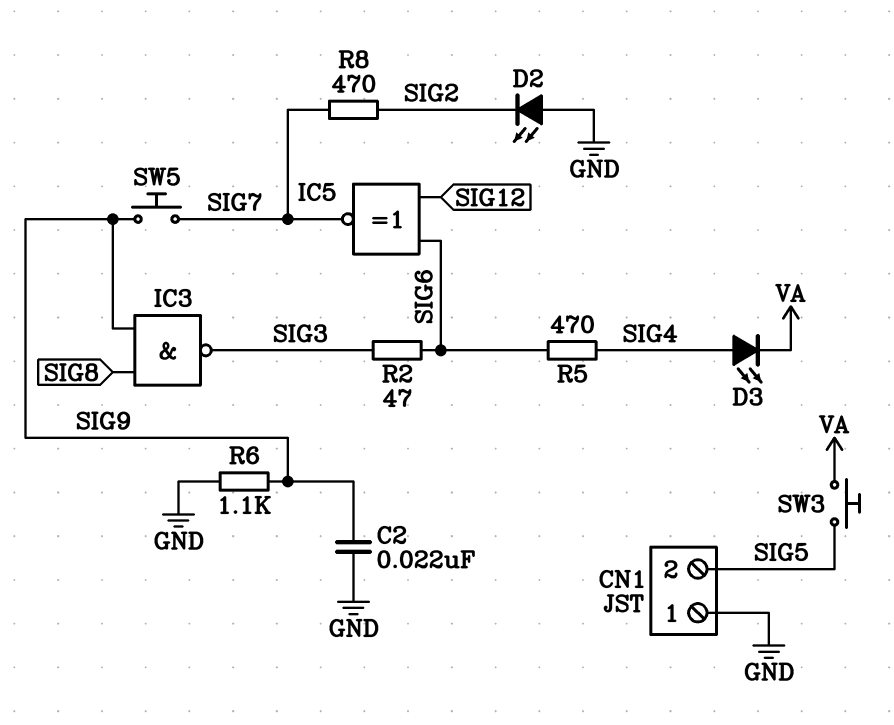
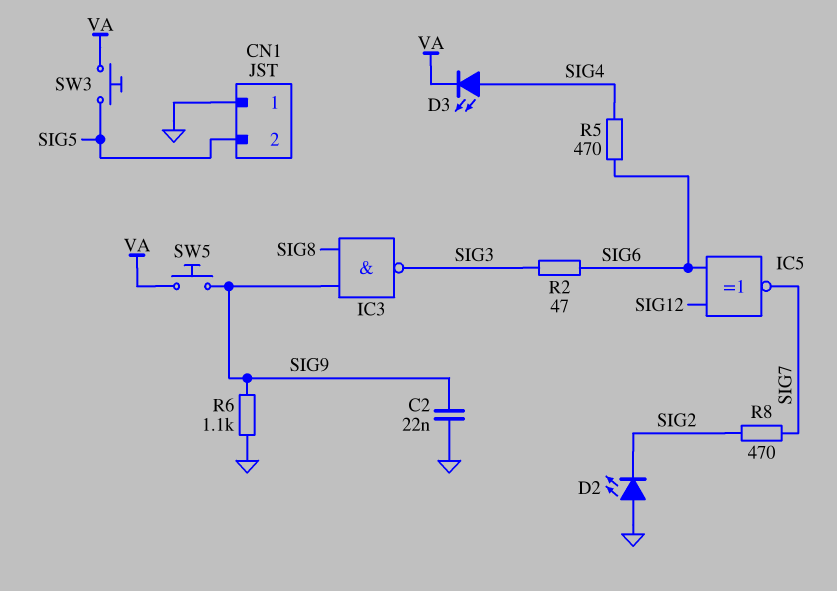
SW5: button (SIG7, SIG9) -> button (SIG9, VA)

